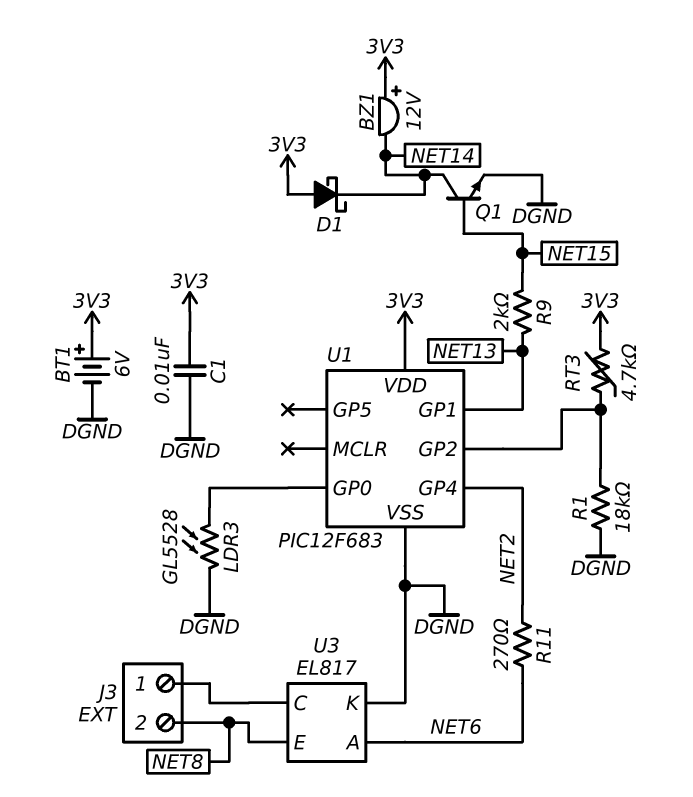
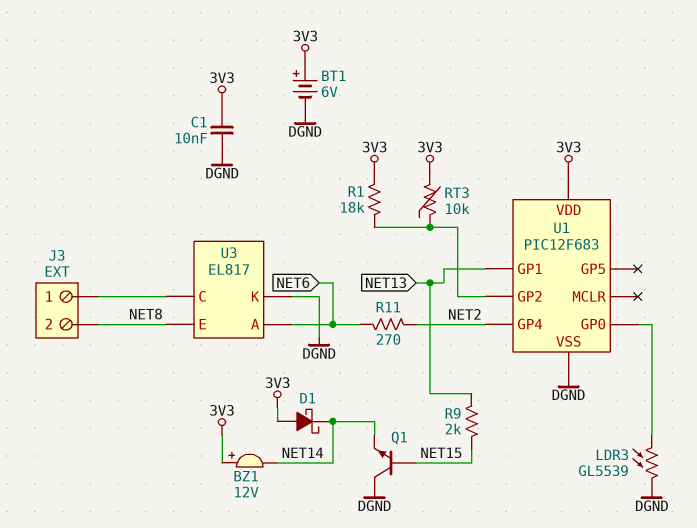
LDR3: GL5528 (DGND, U1/GP0) -> GL5539 (DGND, U1/GP0)
Q1: NPN (B NET15, C NET14, E DGND) -> NPN (B NET15, C DGND, E NET14)
R1: 18k (DGND, U1/GP2) -> 18k (3V3, U1/GP2)
RT3: 4.7k (3V3, U1/GP2) -> 10k (3V3, U1/GP2)

